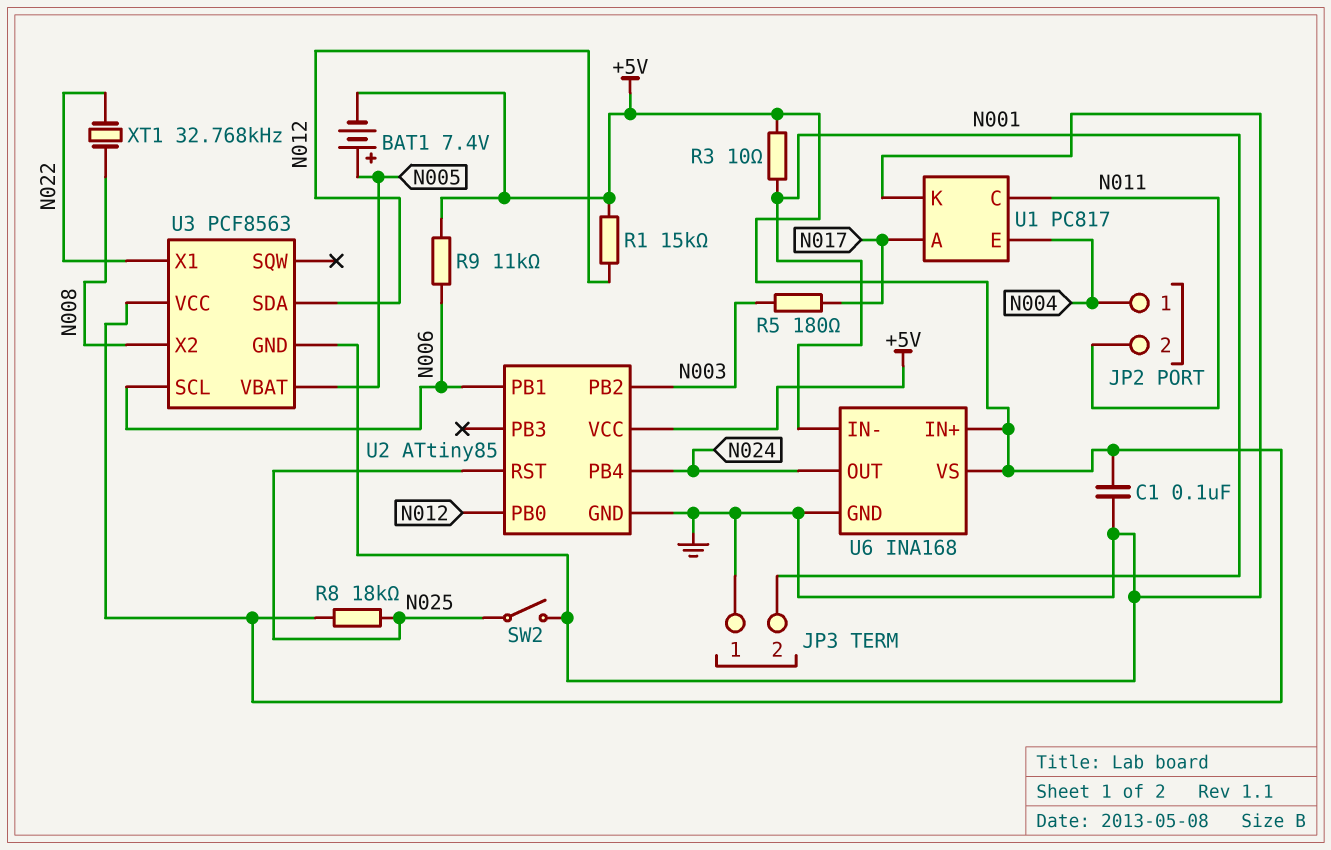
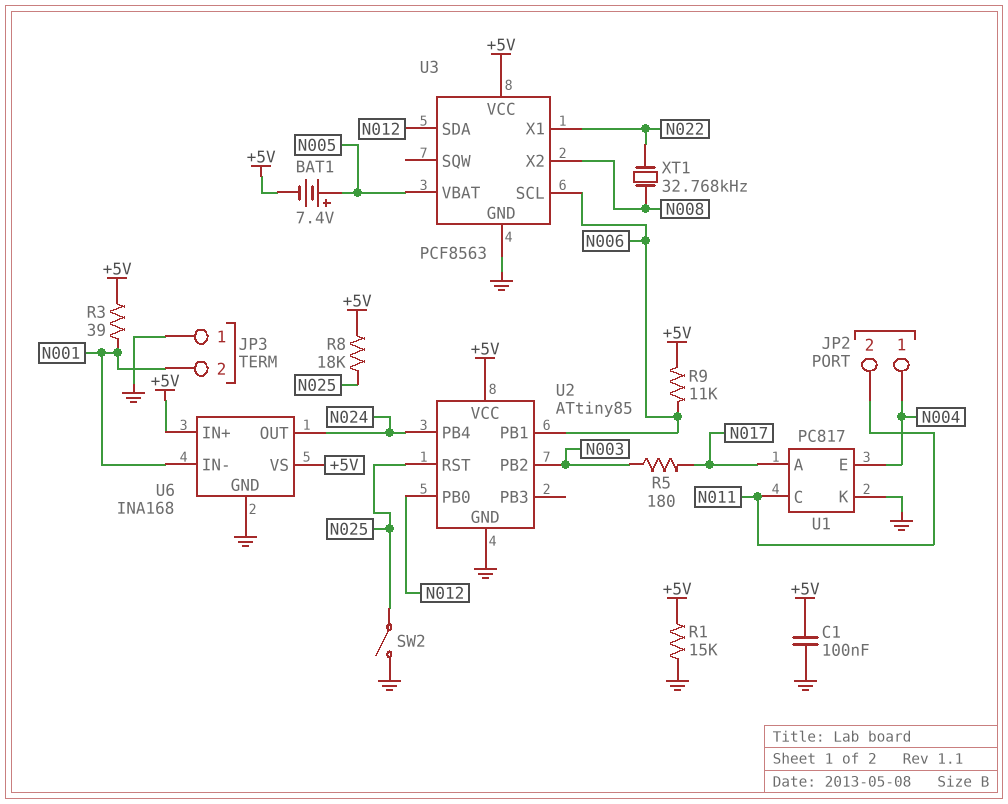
R1: 15k (+5V, N012) -> 15k (+5V, GND)
R3: 10 (+5V, N001) -> 39 (+5V, N001)

